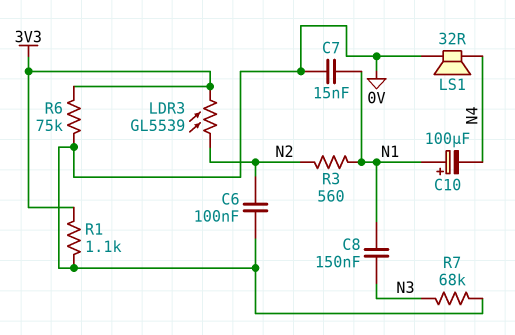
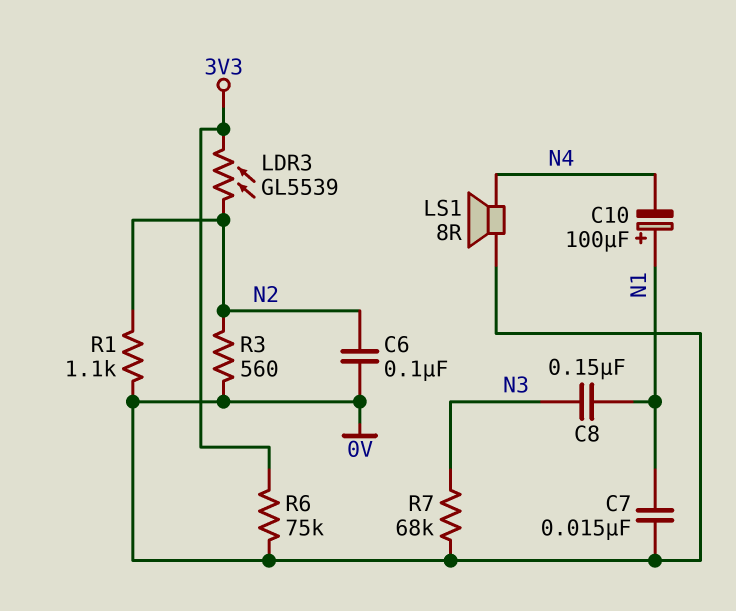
LS1: speaker 32R (0V, N4) -> speaker 8R (0V, N4)
R1: 1.1k (0V, 3V3) -> 1.1k (0V, N2)
R3: 560 (N1, N2) -> 560 (0V, N2)

